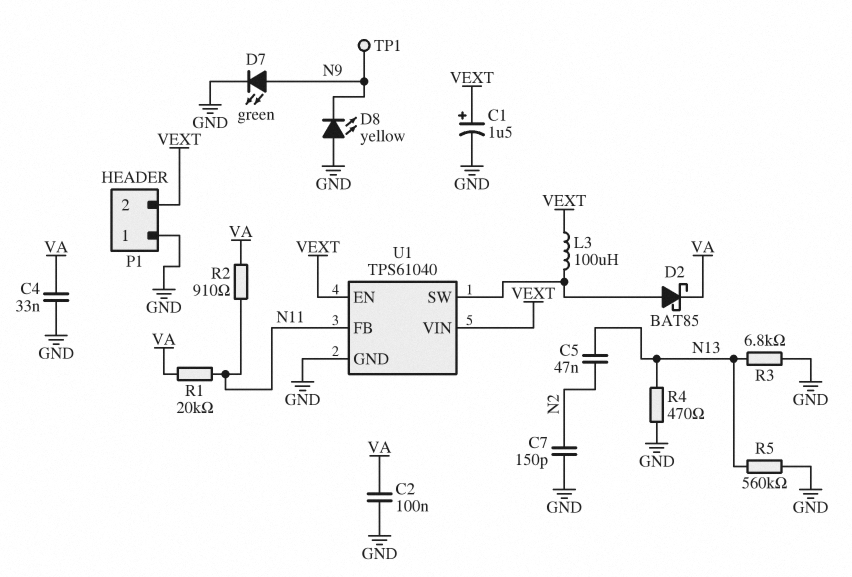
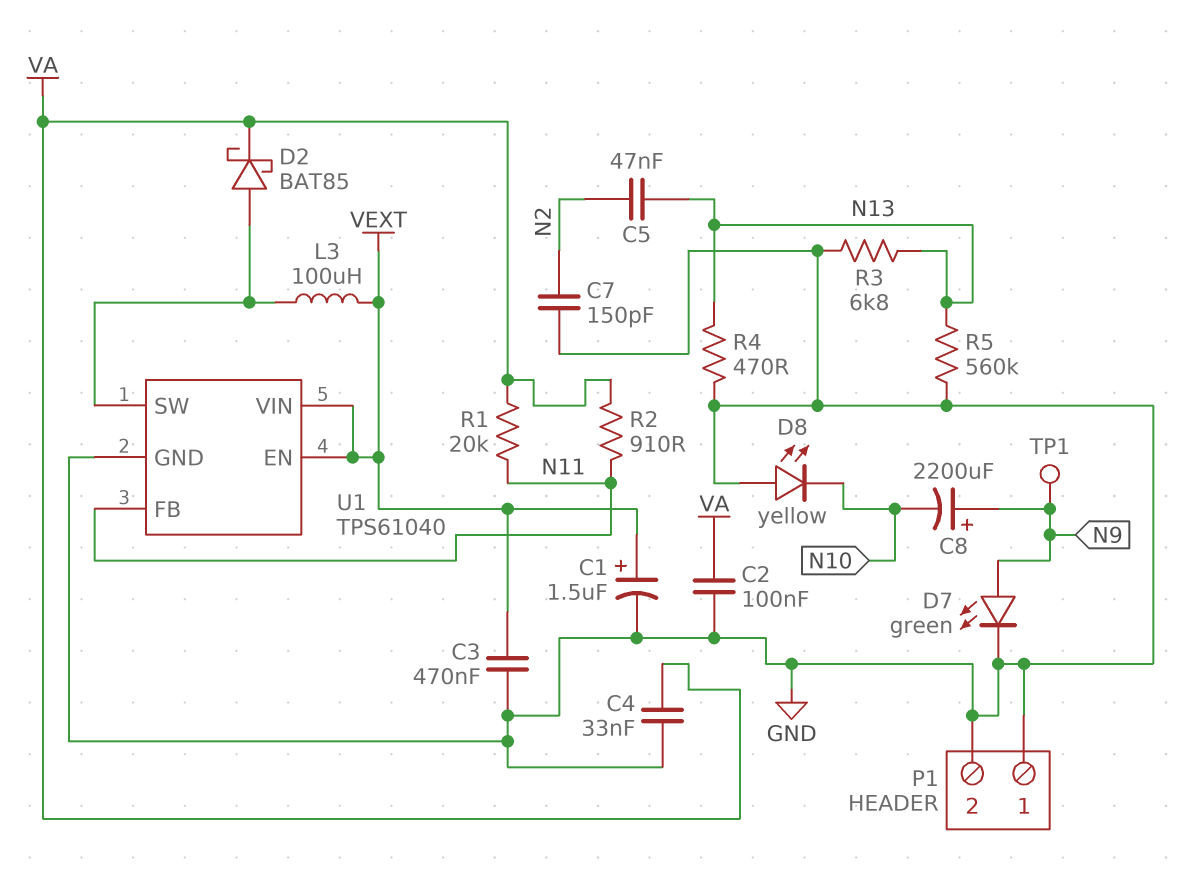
C3: none -> 470nF (GND, VEXT)
C8: none -> 2200uF (plus N9, minus N10)
D8: LED yellow (A GND, K N9) -> LED yellow (A GND, K N10)
P1 pin 2: VEXT -> GND

